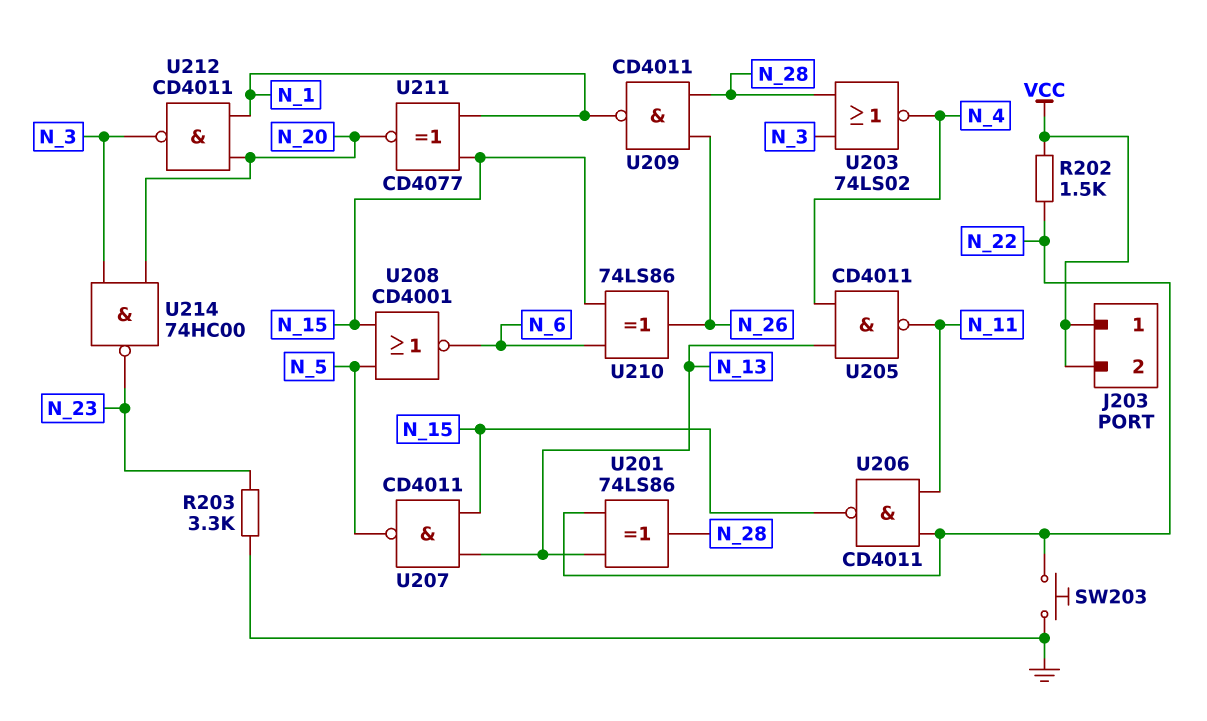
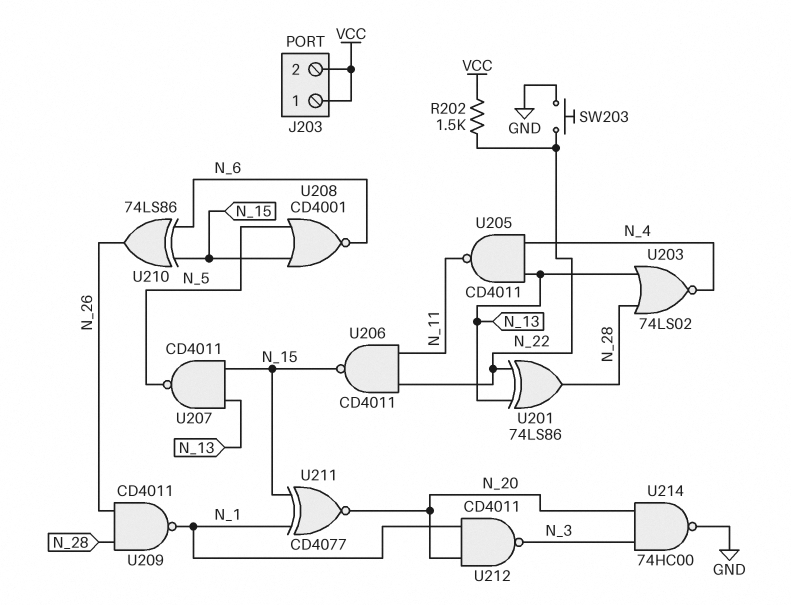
R203: 3.3k (GND, N_23) -> none
U203: NOR 74LS02 (in N_3, in N_28, out N_4) -> NOR 74LS02 (in N_13, in N_28, out N_4)
U214: NAND 74HC00 (in N_3, in N_20, out N_23) -> NAND 74HC00 (in N_3, in N_20, out GND)

